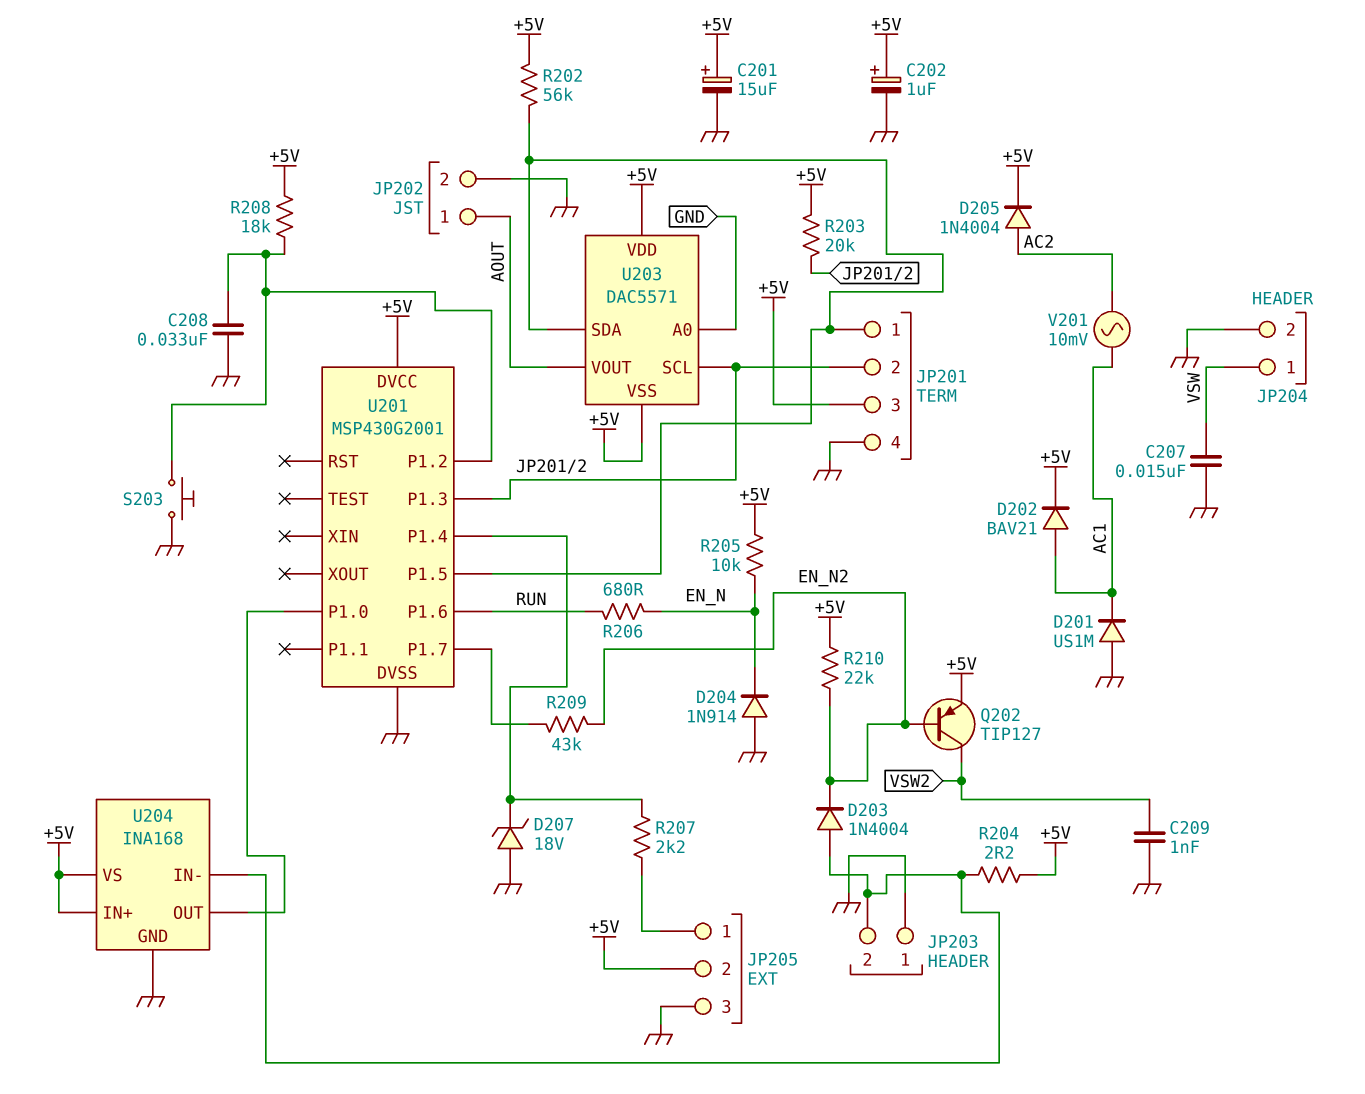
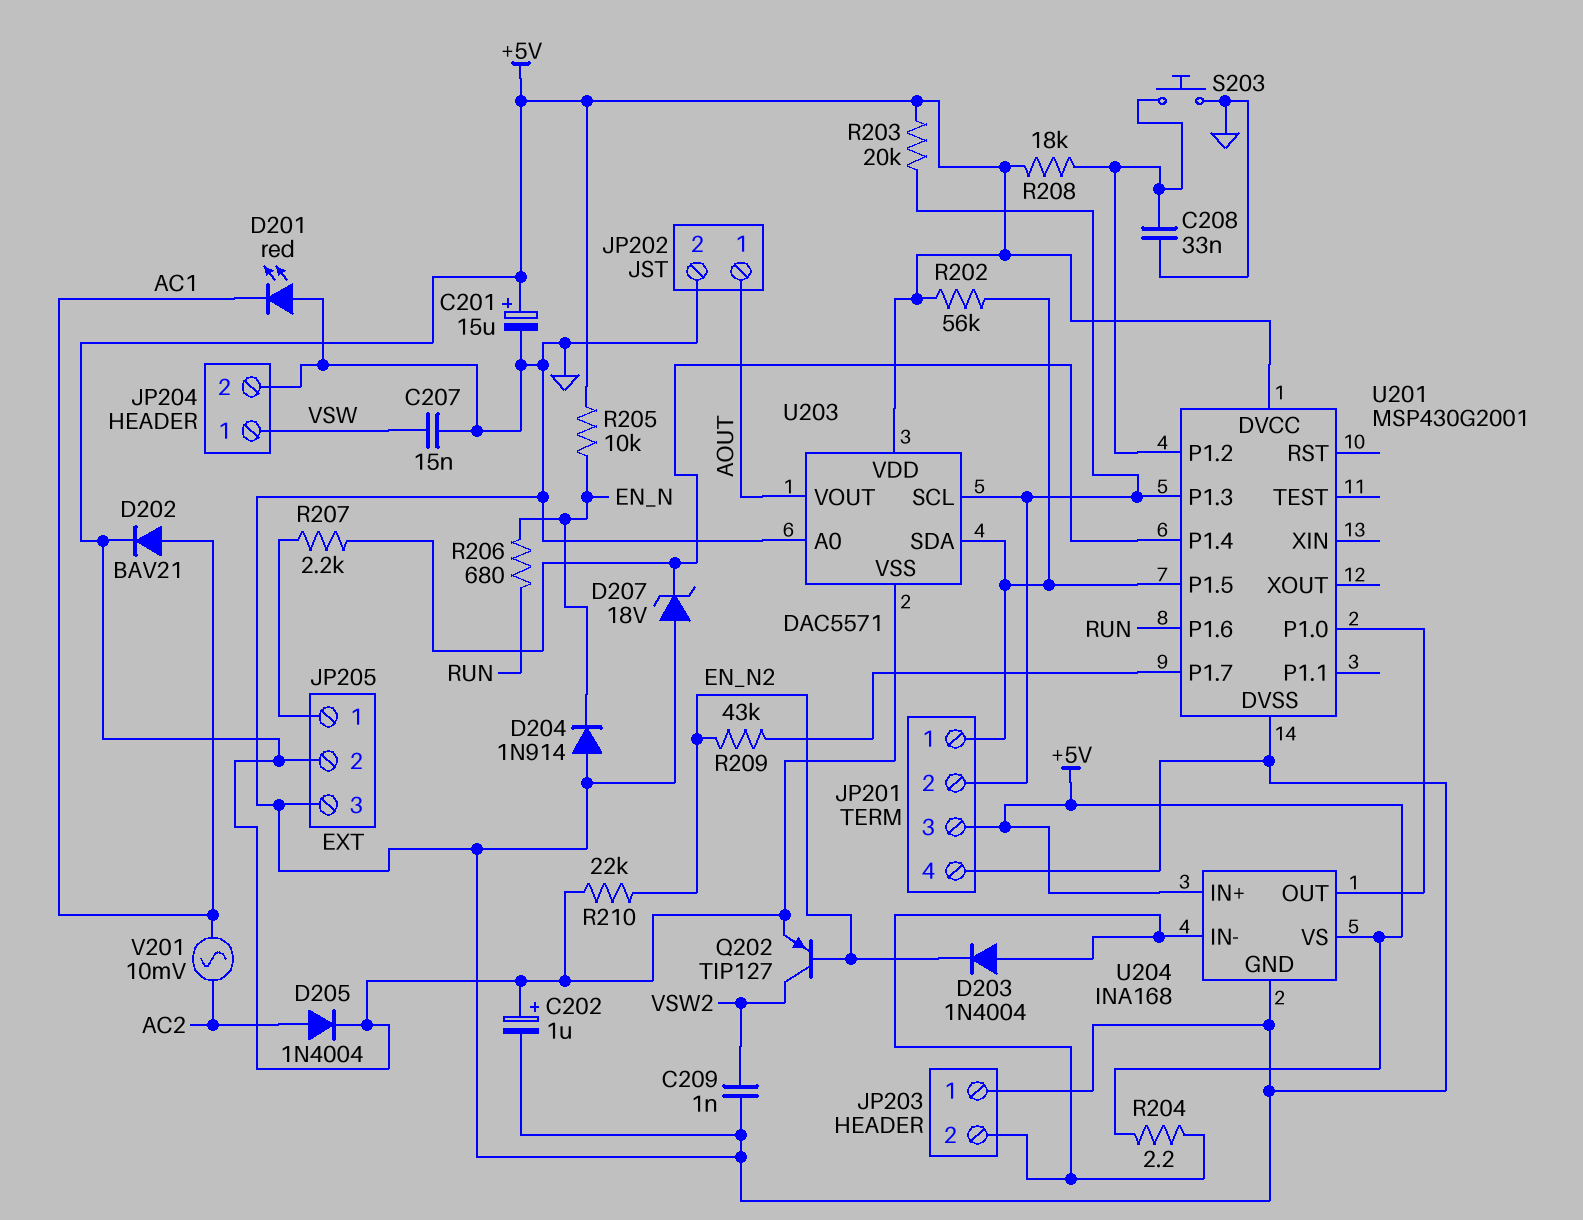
D201: diode US1M (A GND, K AC1) -> LED red (A GND, K AC1)

